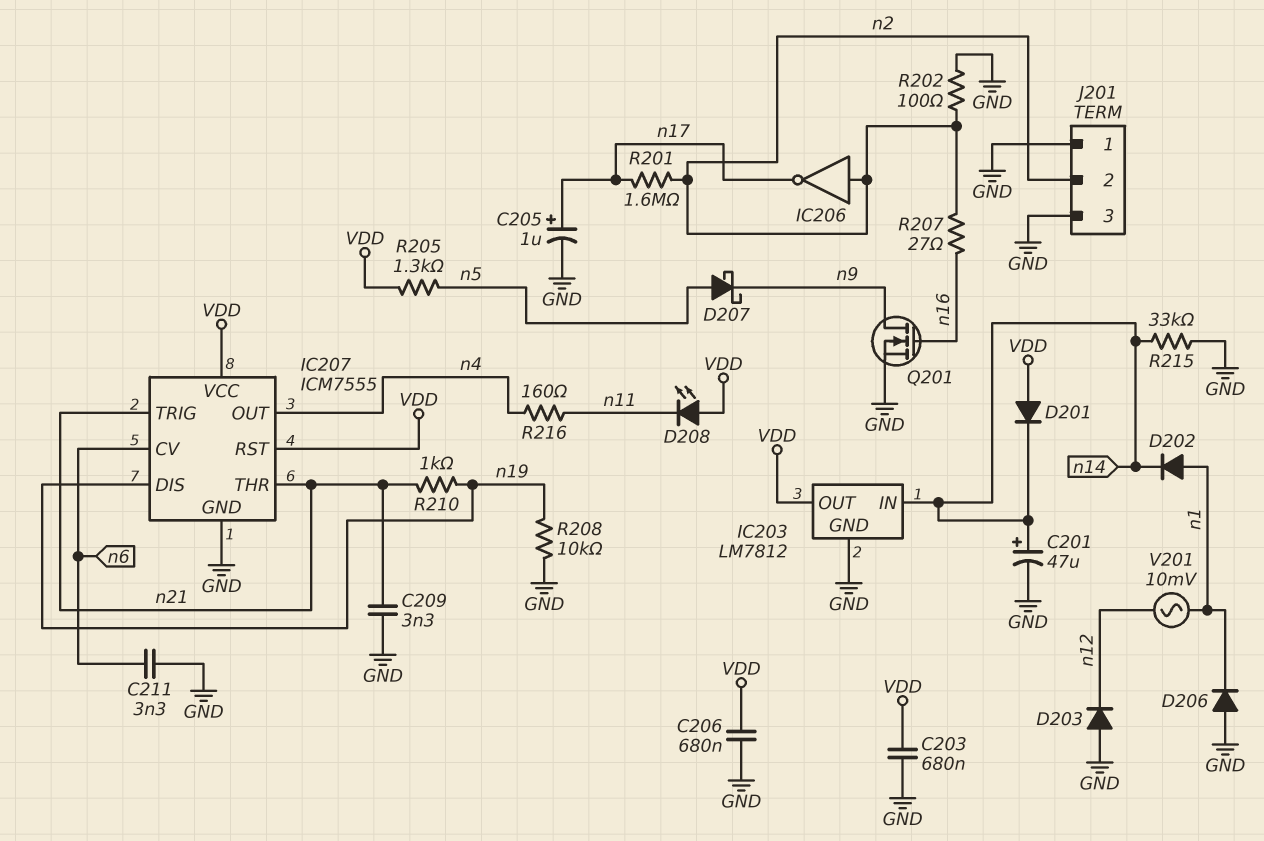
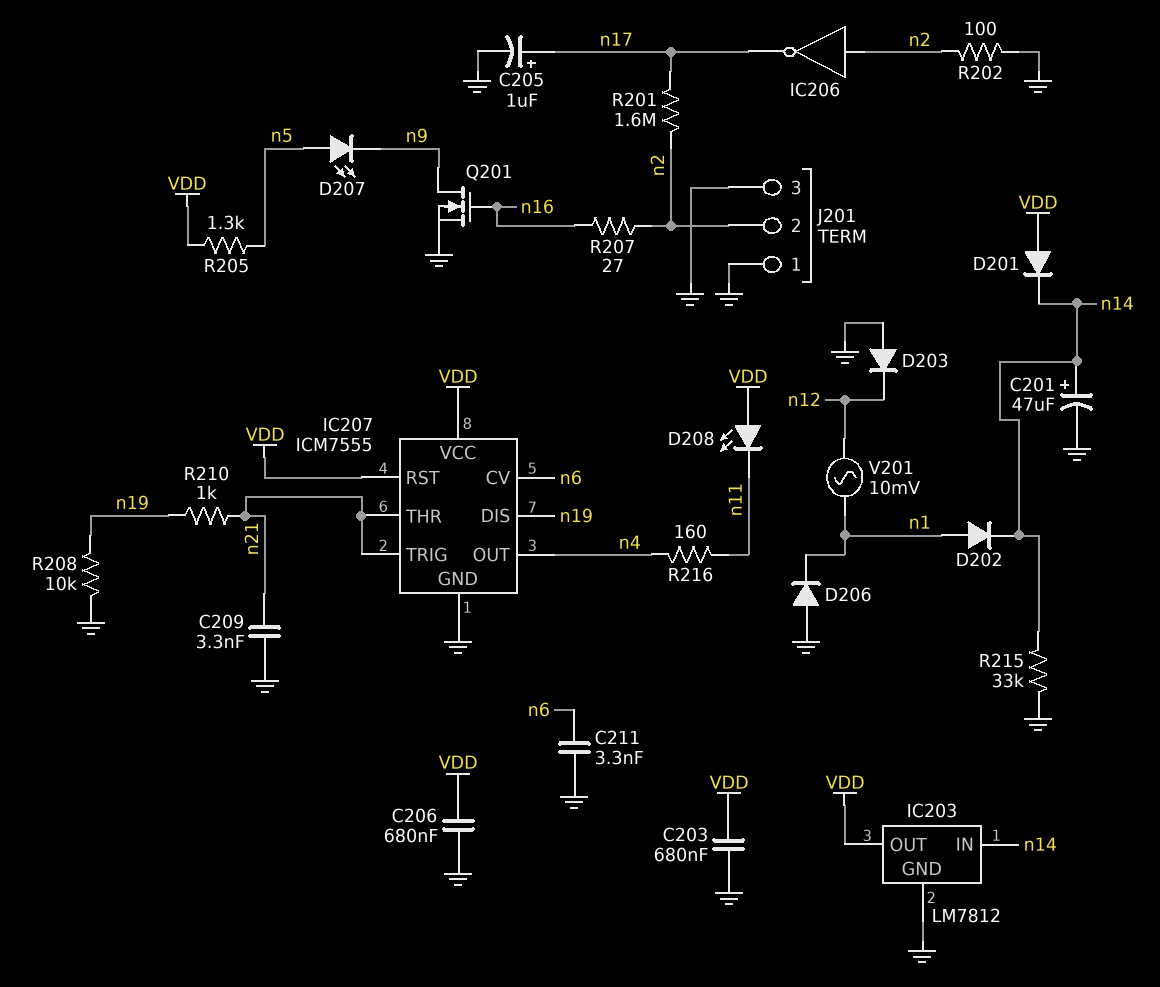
D207: schottky (A n5, K n9) -> LED (A n5, K n9)

